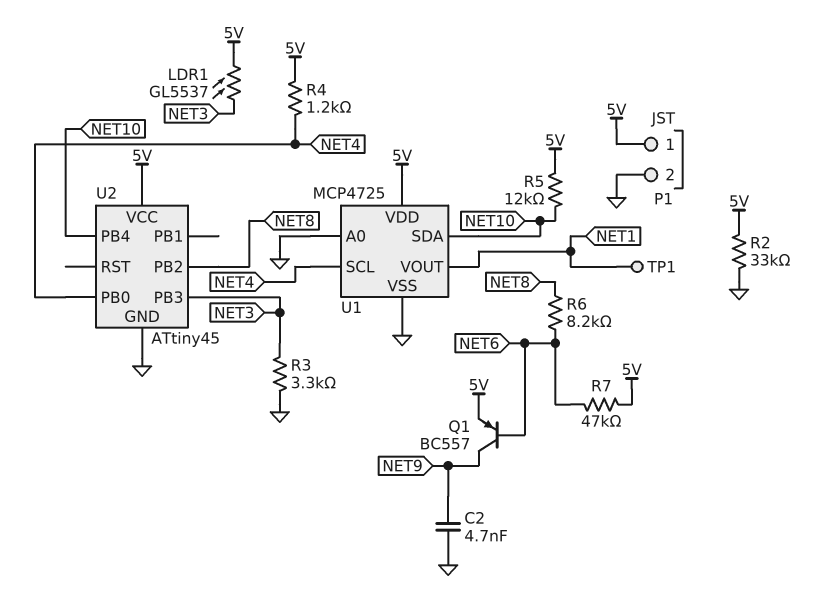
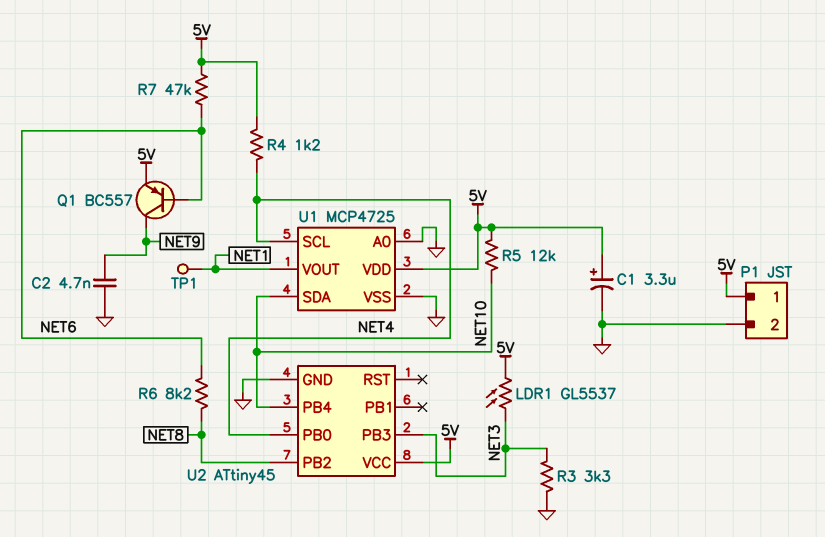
C1: none -> 3.3uF (plus 5V, minus GND)
R2: 33k (5V, GND) -> none

